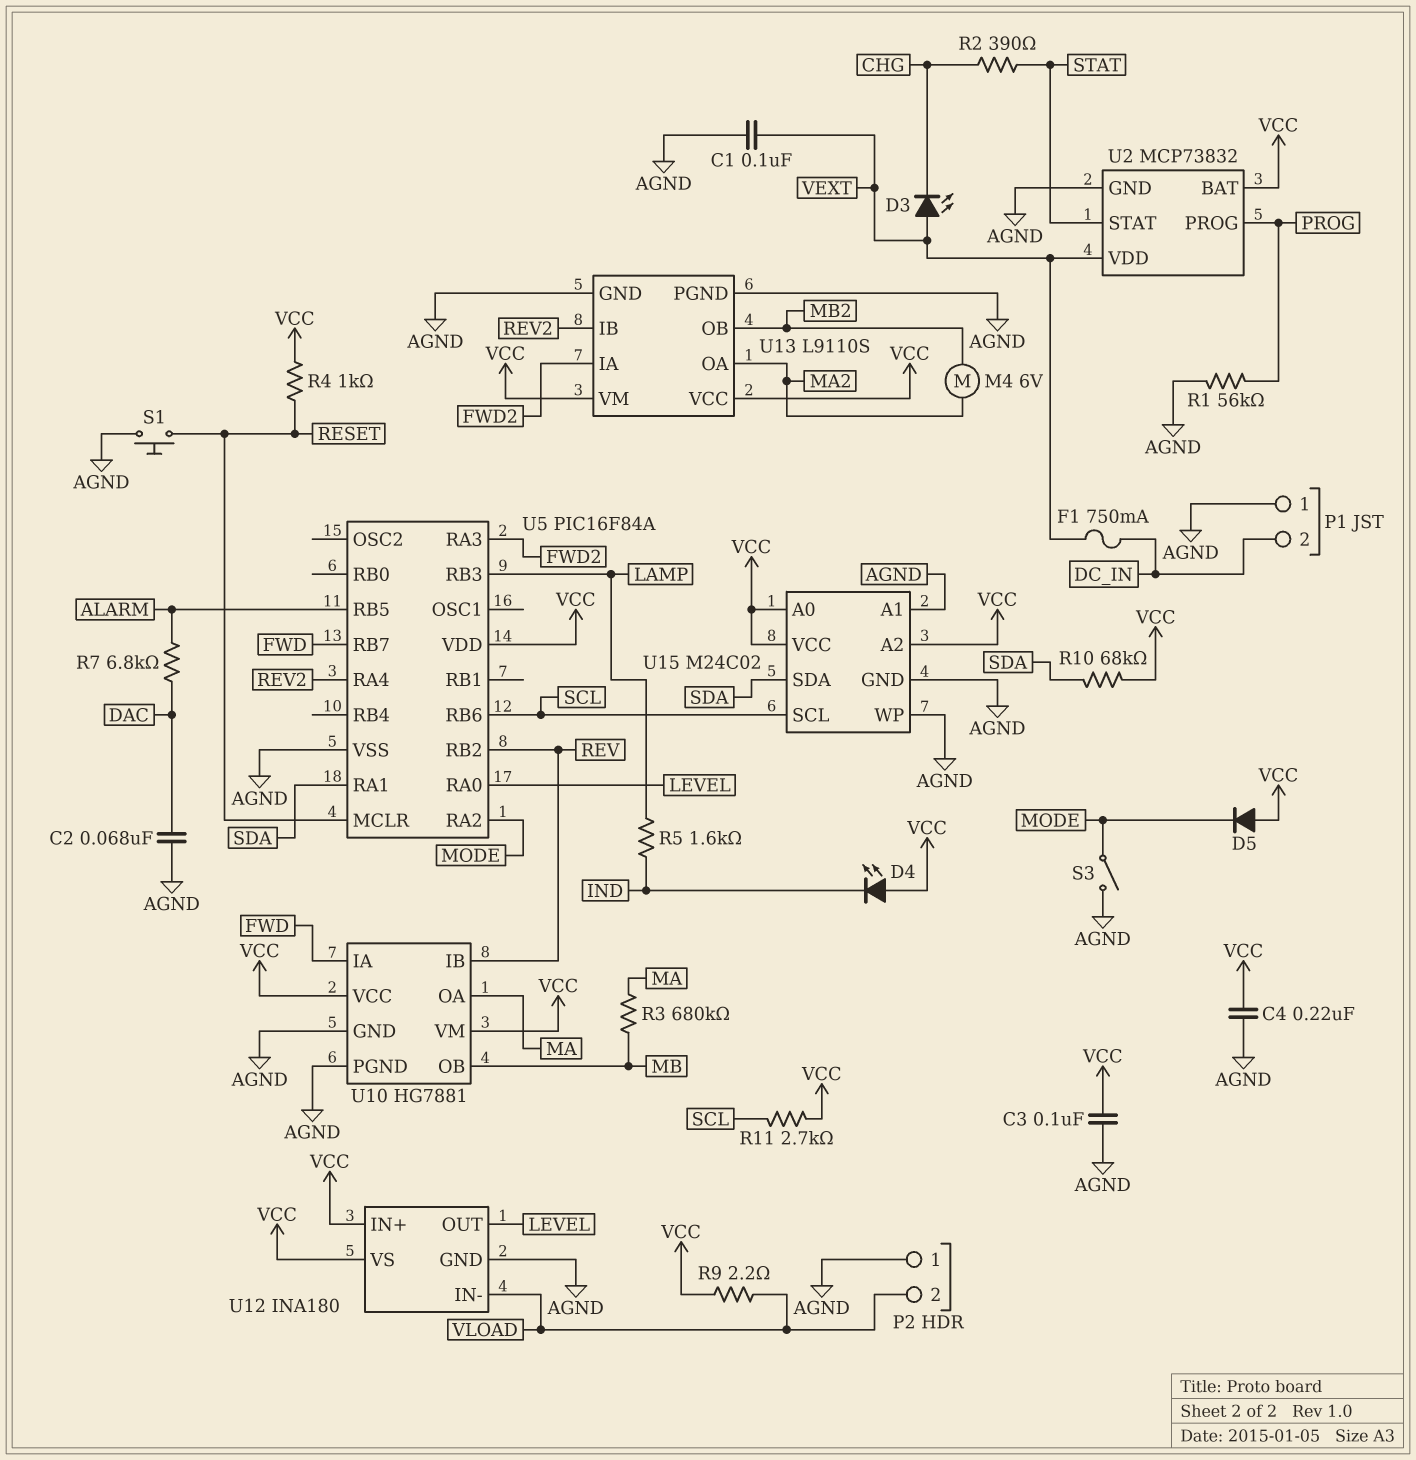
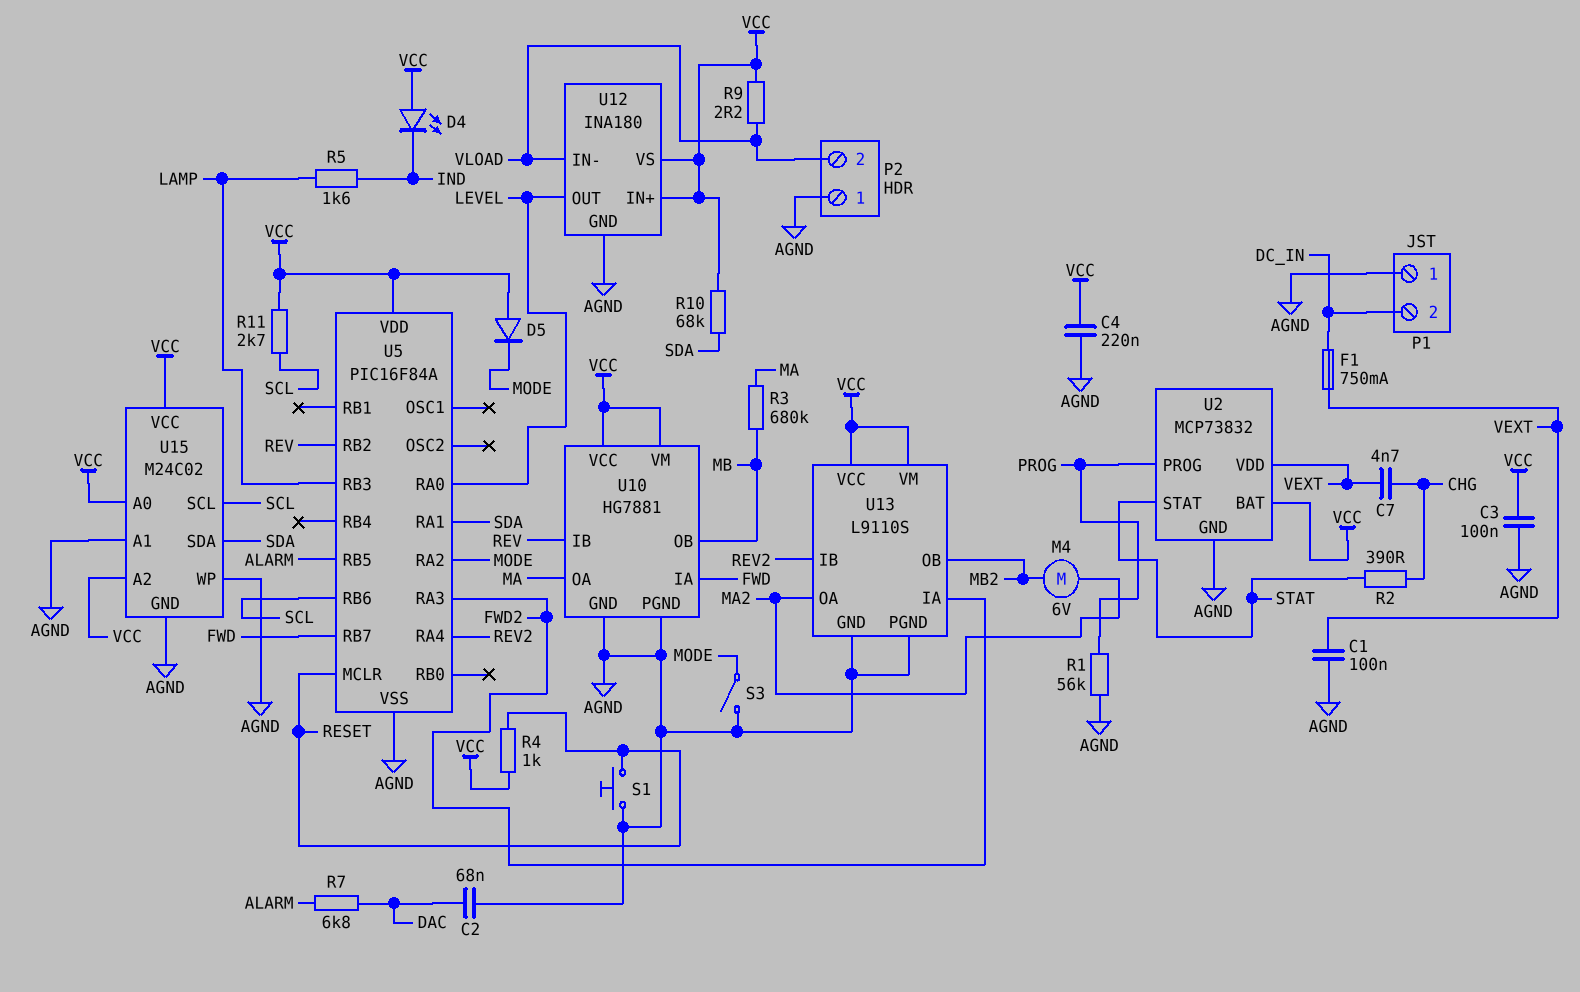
C7: none -> 4.7nF (CHG, VEXT)
D3: LED (A VEXT, K CHG) -> none

